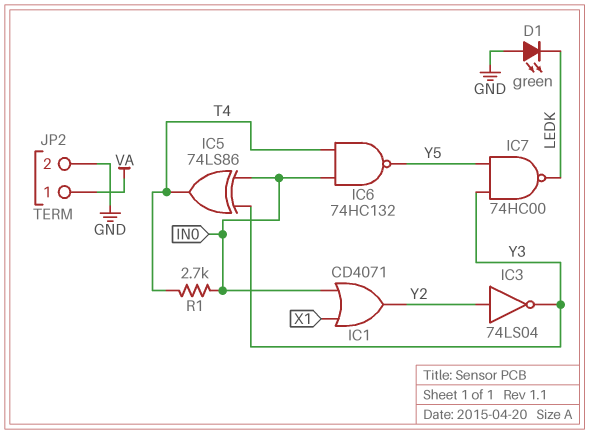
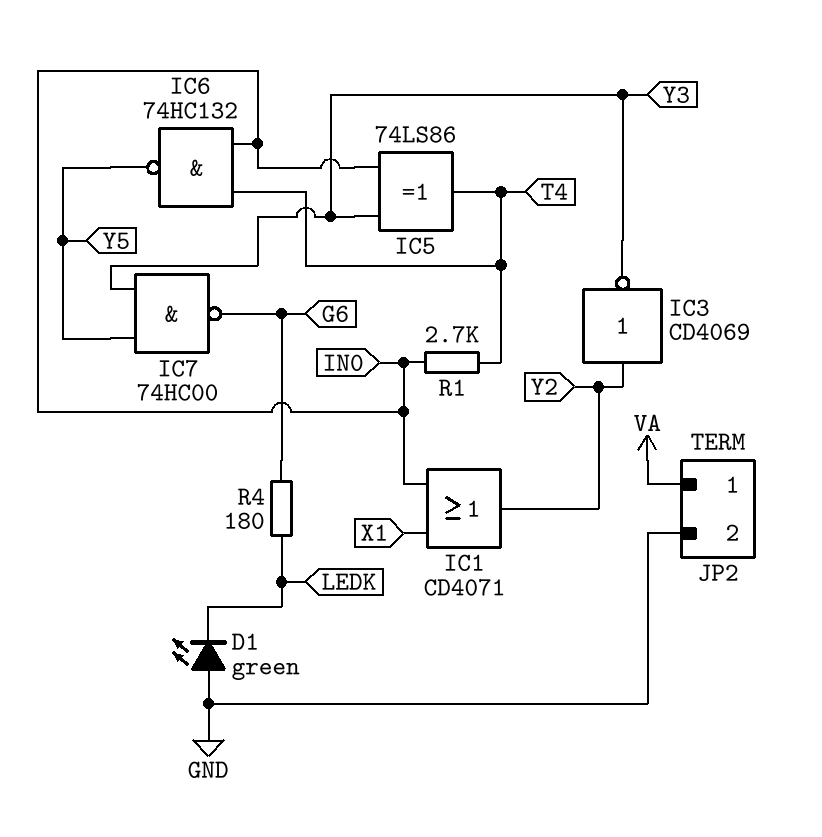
IC3: NOT 74LS04 (in Y2, out Y3) -> NOT CD4069 (in Y2, out Y3)
IC7: NAND 74HC00 (in Y3, in Y5, out LEDK) -> NAND 74HC00 (in Y3, in Y5, out G6)
R4: none -> 180 (G6, LEDK)

